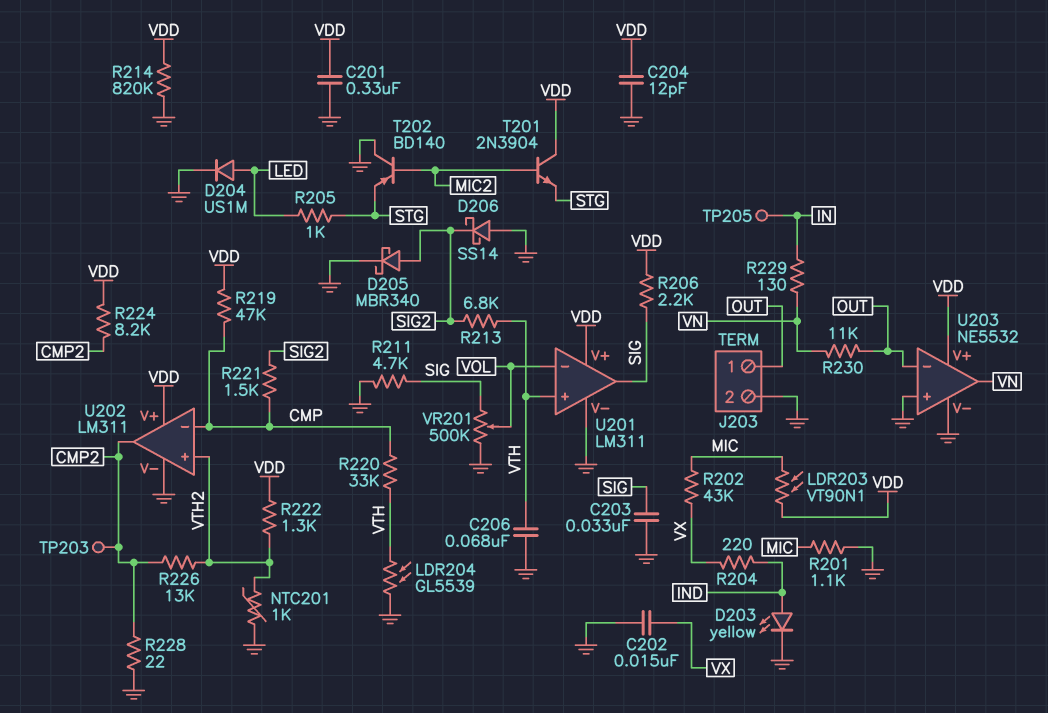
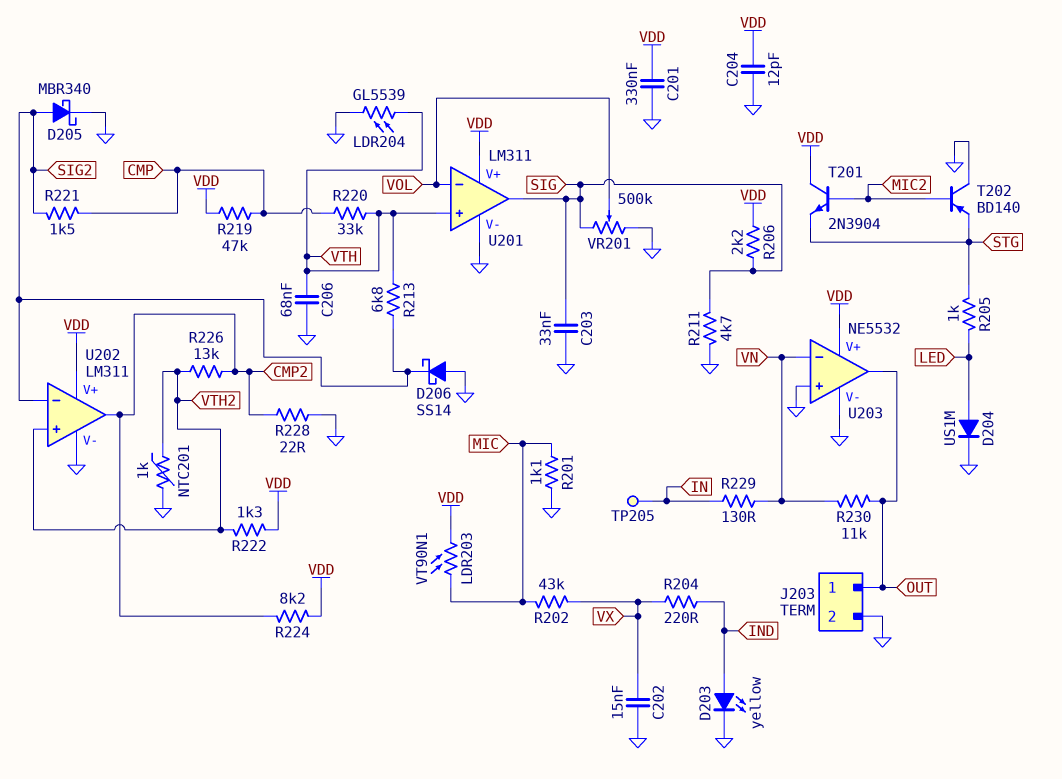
R214: 820k (GND, VDD) -> none
TP203: test point (CMP2) -> none
U202 pin in-: CMP -> SIG2
U203 pin in-: OUT -> VN
U203 pin out: VN -> OUT

